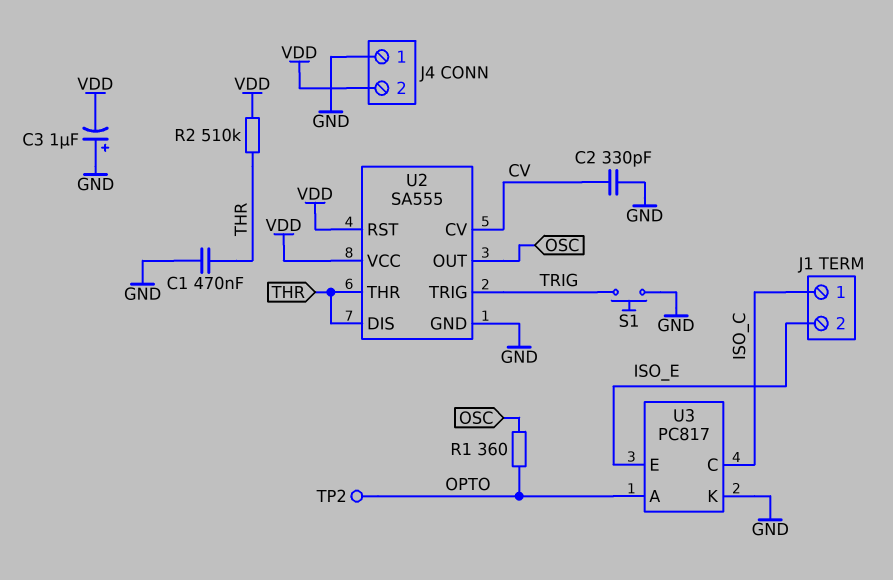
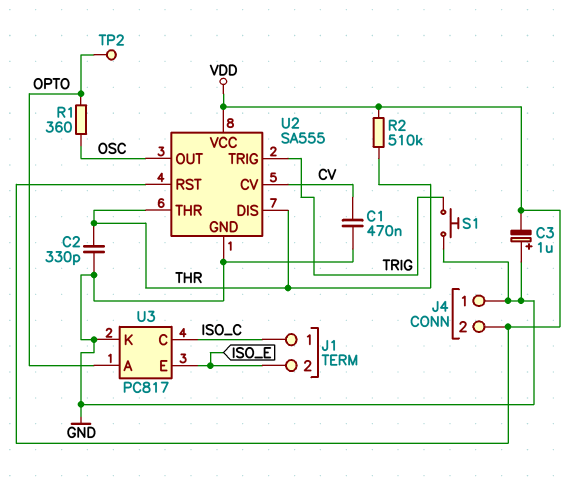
C1: 470nF (GND, THR) -> 470nF (CV, GND)
C2: 330pF (CV, GND) -> 330pF (GND, THR)

